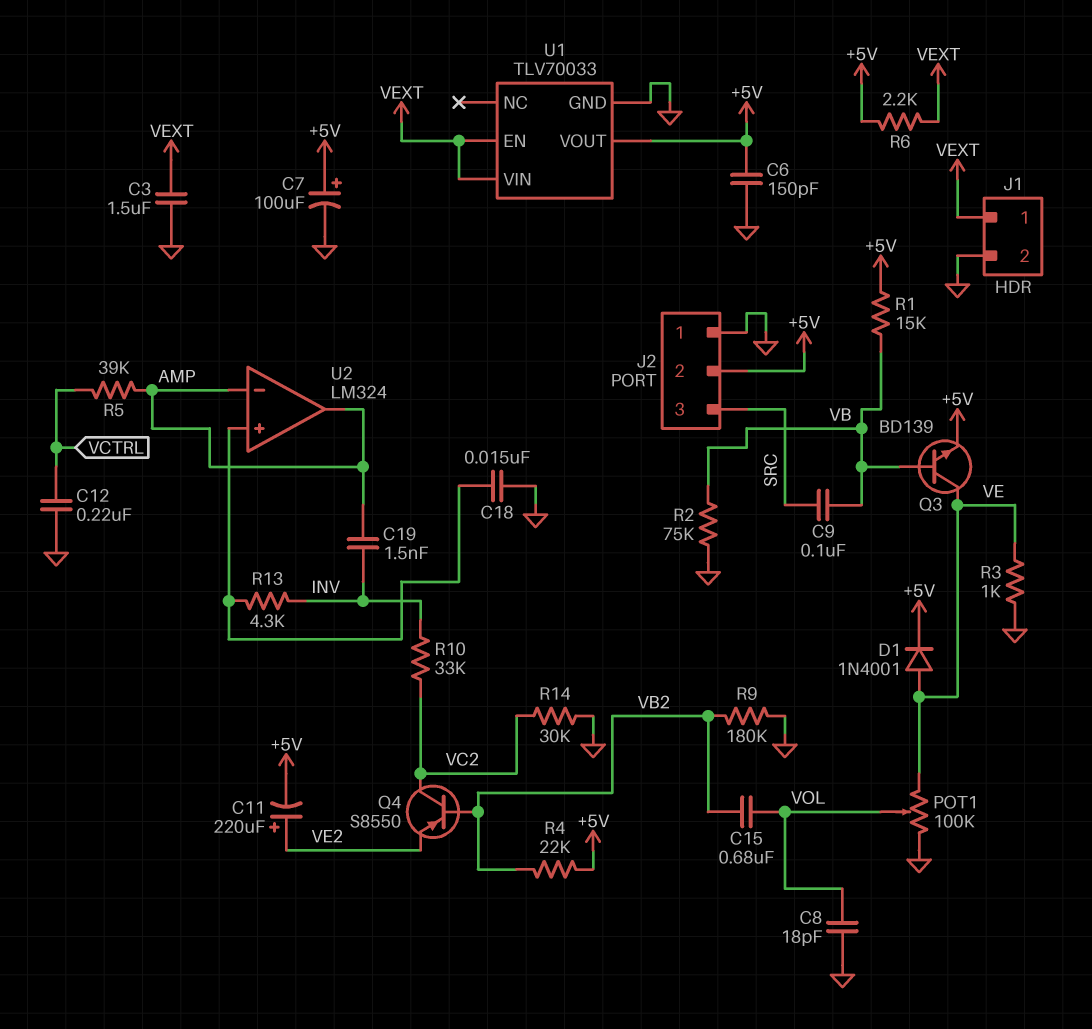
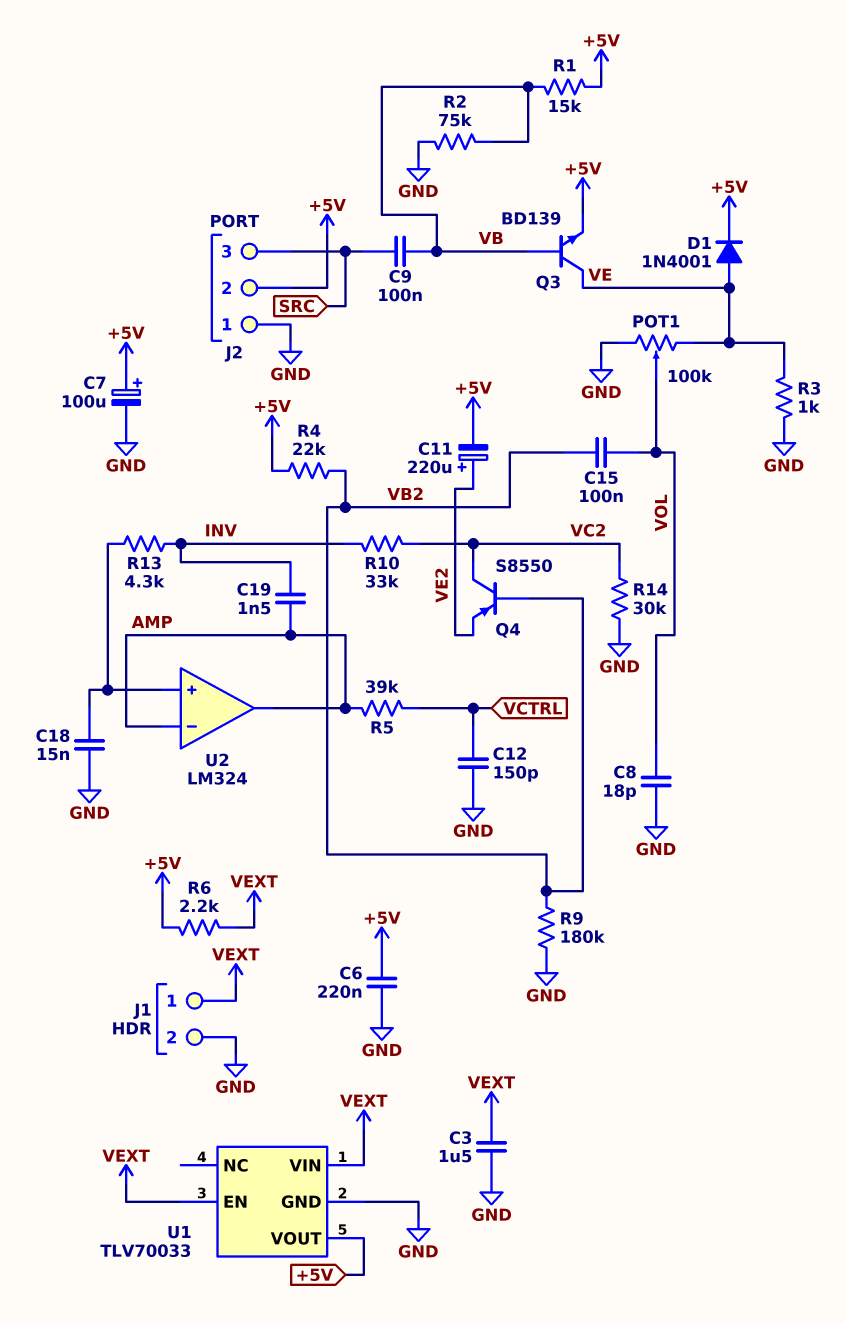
C6: 150pF (+5V, GND) -> 220nF (+5V, GND)
C12: 220nF (GND, VCTRL) -> 150pF (GND, VCTRL)
C15: 680nF (VB2, VOL) -> 100nF (VB2, VOL)

